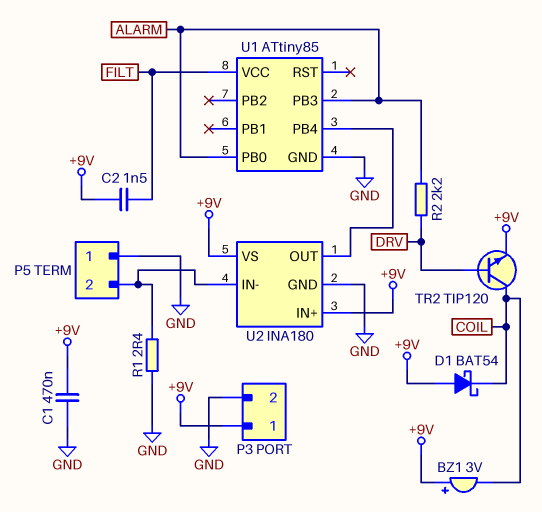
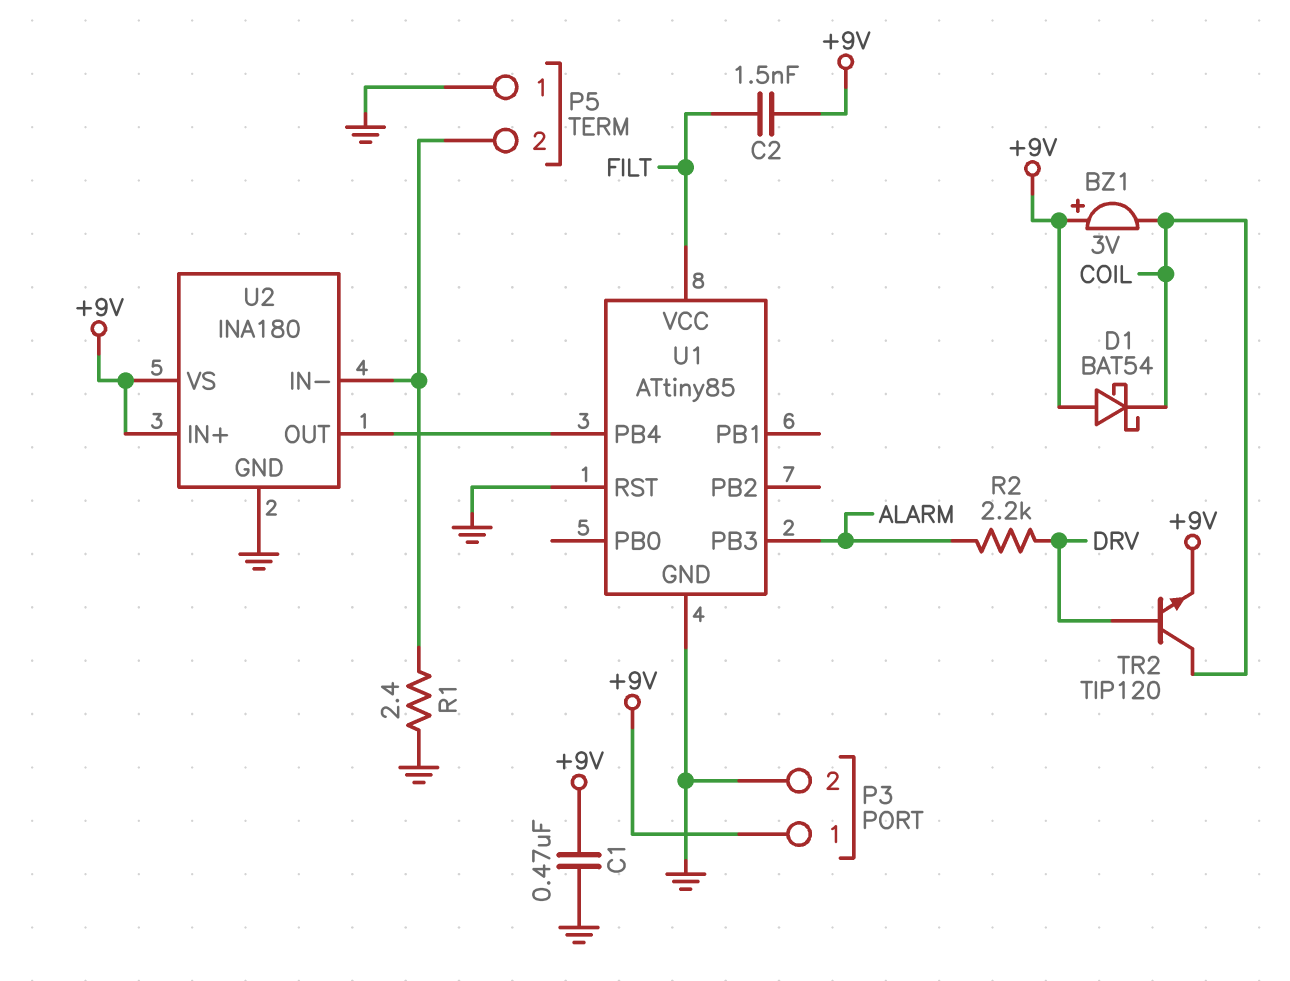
U1 pin PB0: ALARM -> none
U1 pin RST: none -> GND

